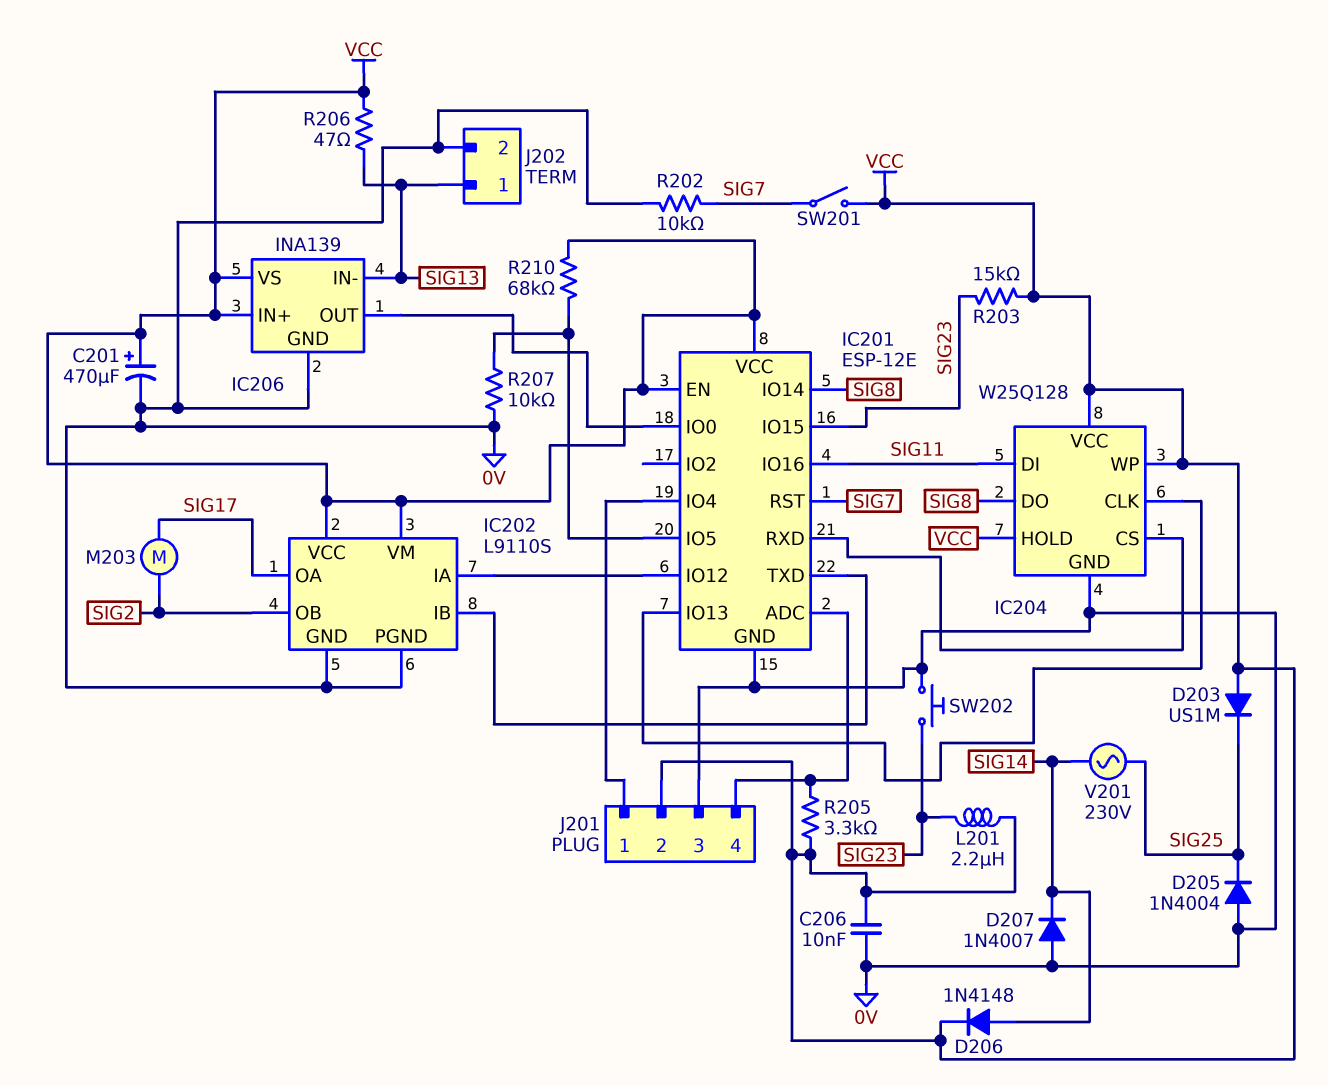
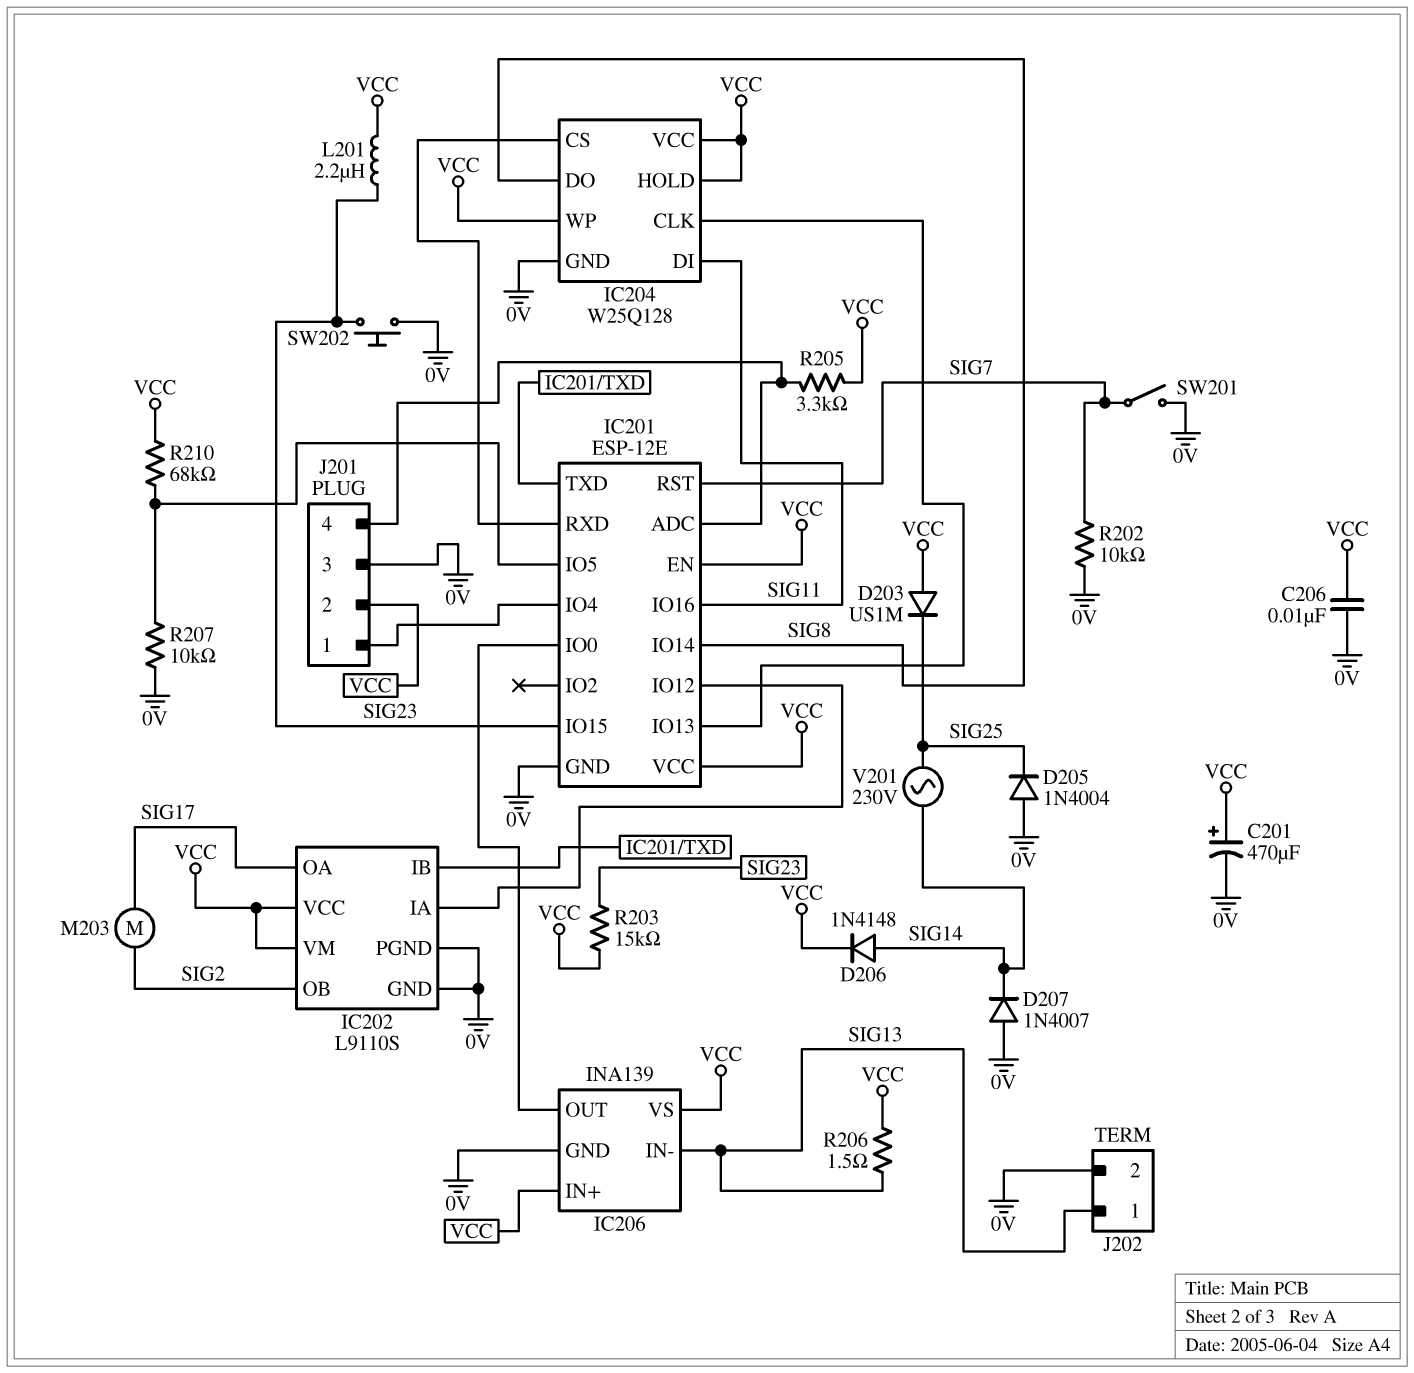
R206: 47 (SIG13, VCC) -> 1.5 (SIG13, VCC)
SW201: switch (SIG7, VCC) -> switch (0V, SIG7)

